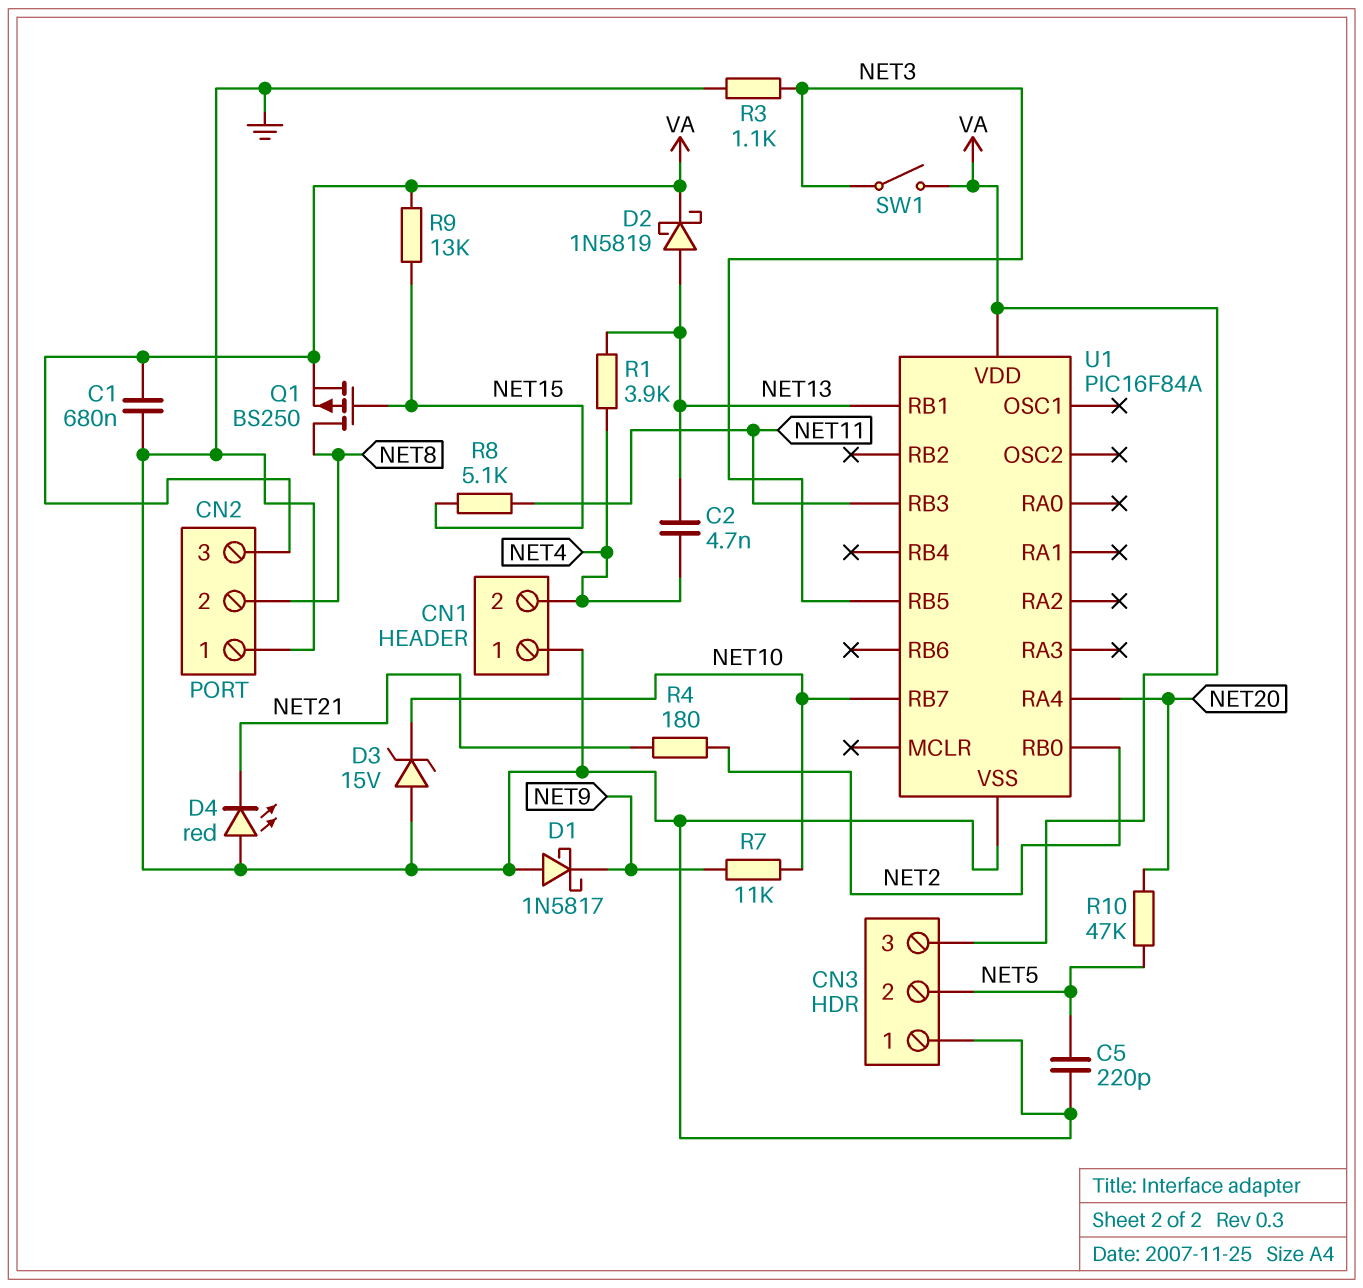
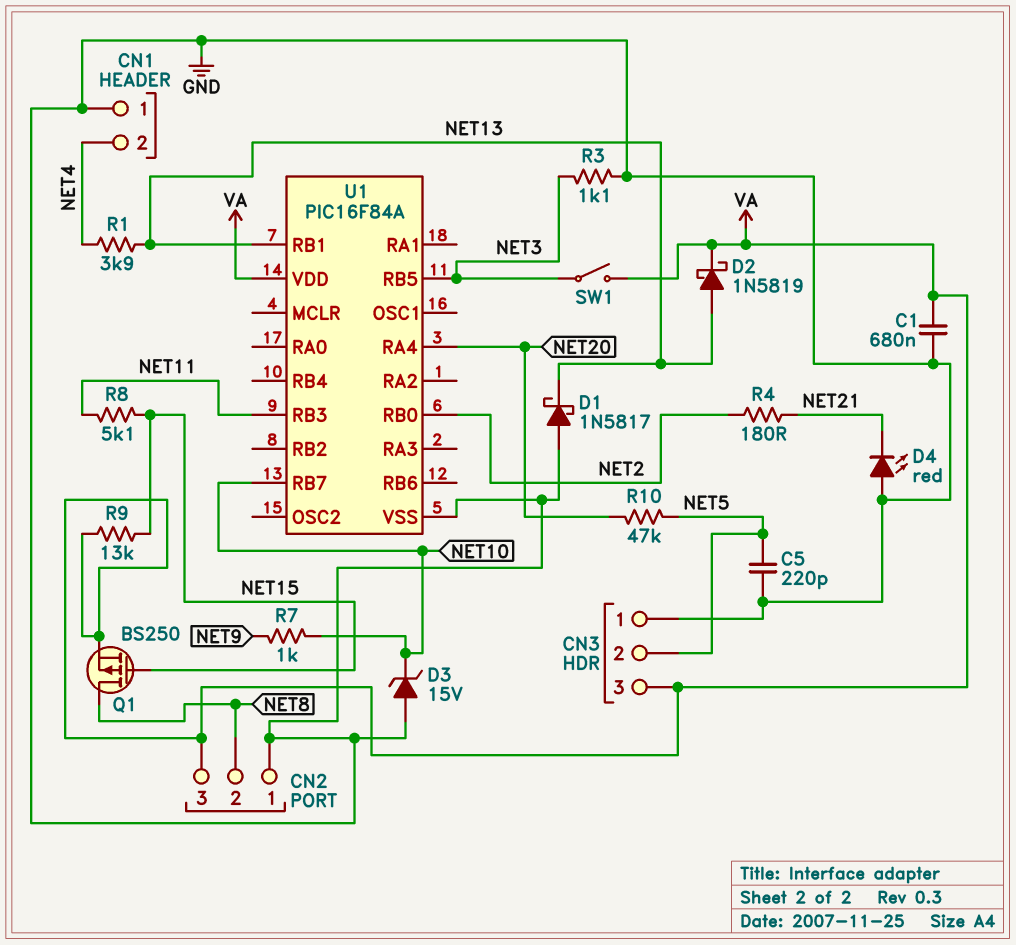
C2: 4.7nF (NET4, NET13) -> none
D1: schottky 1N5817 (A GND, K NET9) -> schottky 1N5817 (A GND, K NET13)
R7: 11k (NET9, NET10) -> 1k (NET9, NET10)

